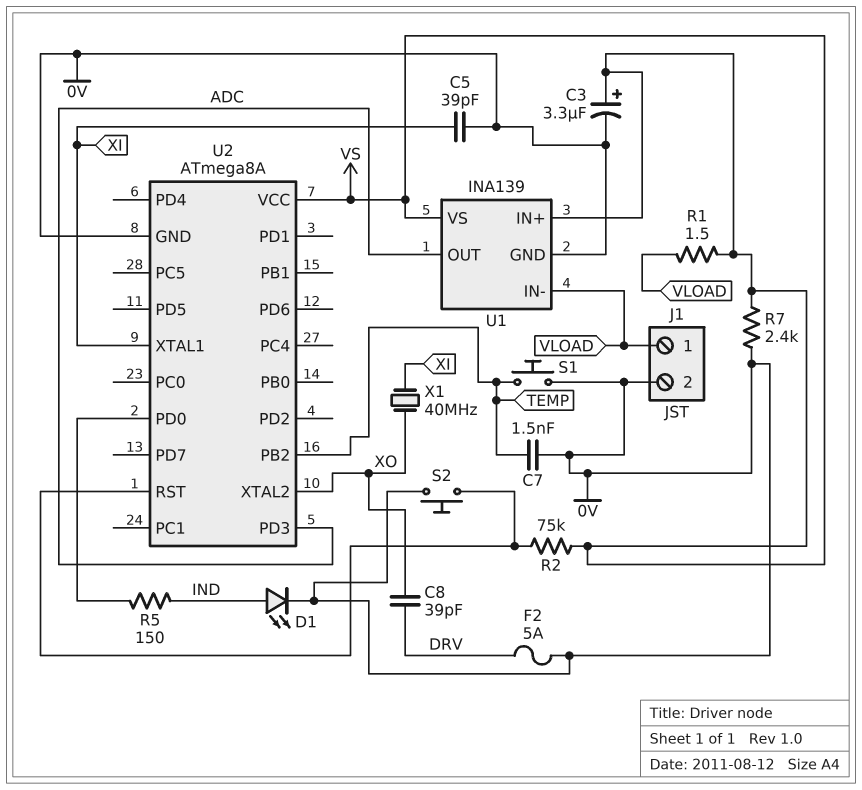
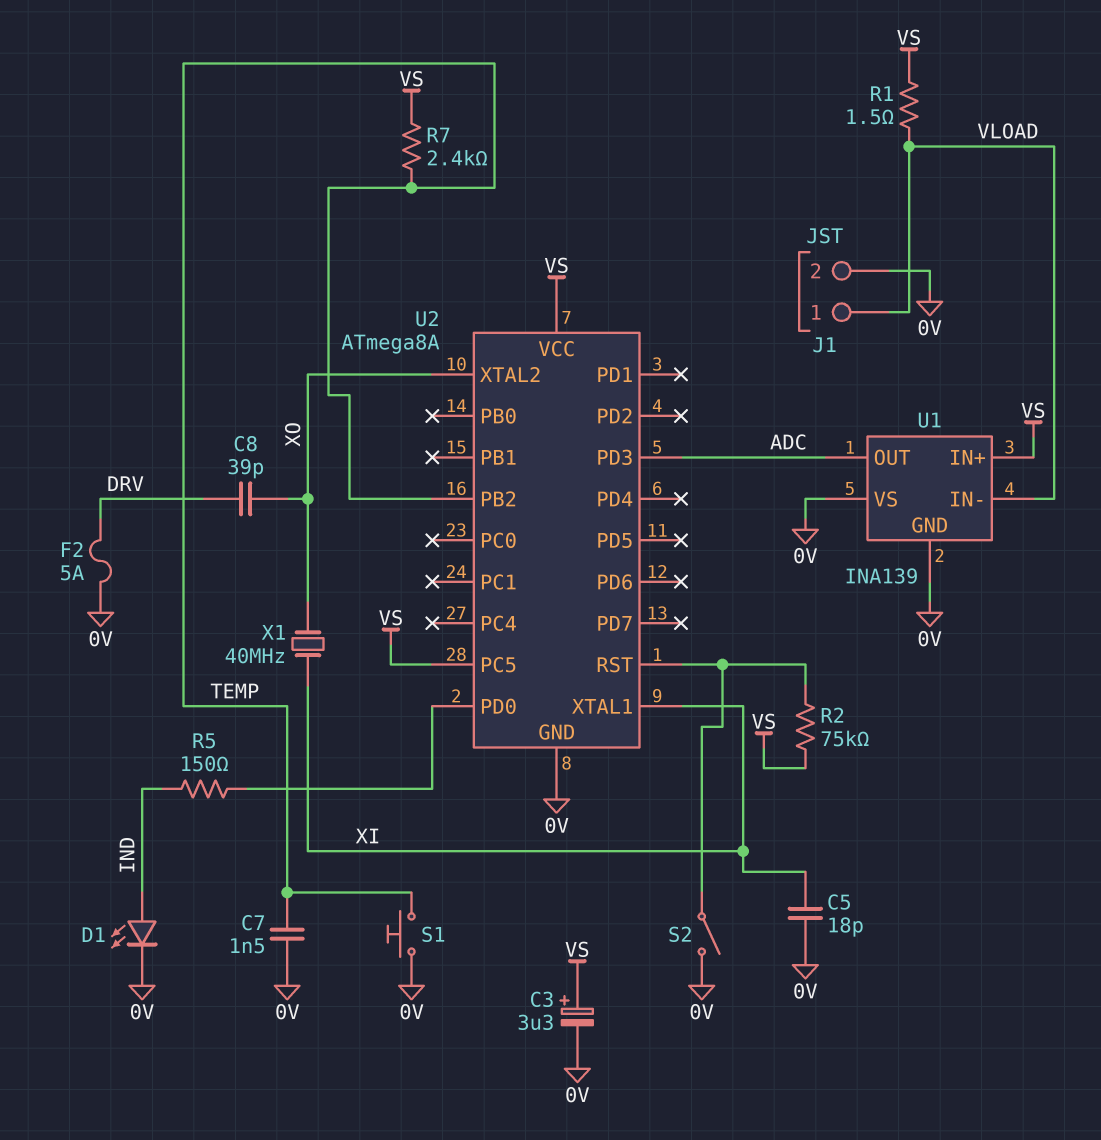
C5: 39pF (0V, XI) -> 18pF (0V, XI)
R7: 2.4k (0V, VS) -> 2.4k (TEMP, VS)
S2: button (0V, U2/RST) -> switch (0V, U2/RST)
U1 pin VS: VS -> 0V
U2 pin PC5: none -> VS

